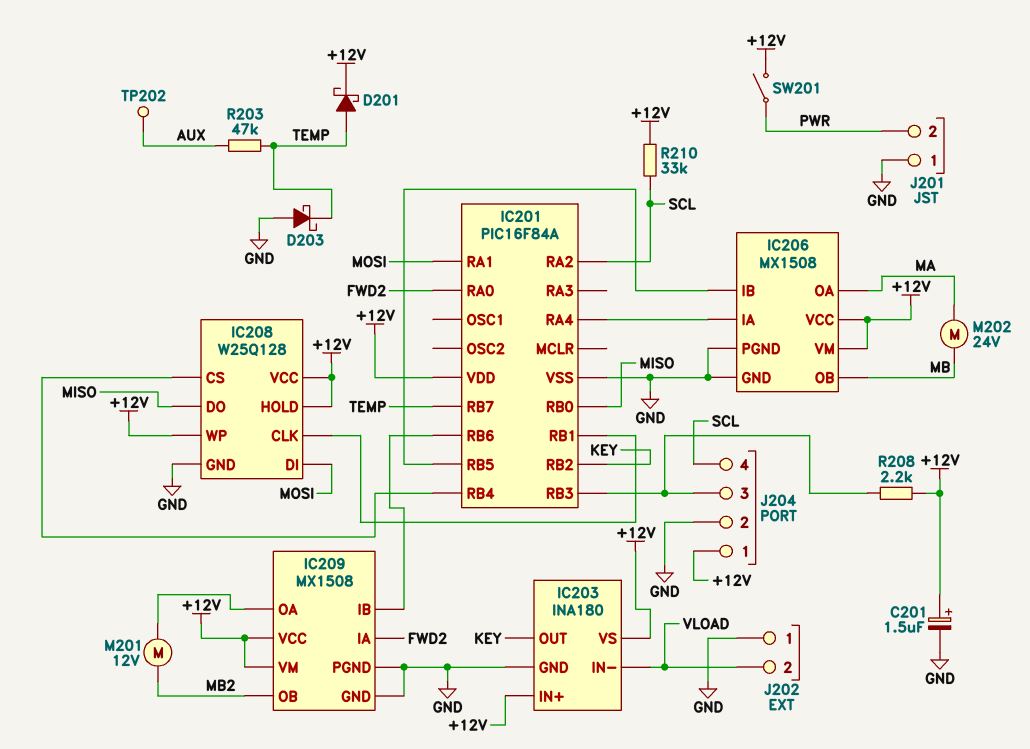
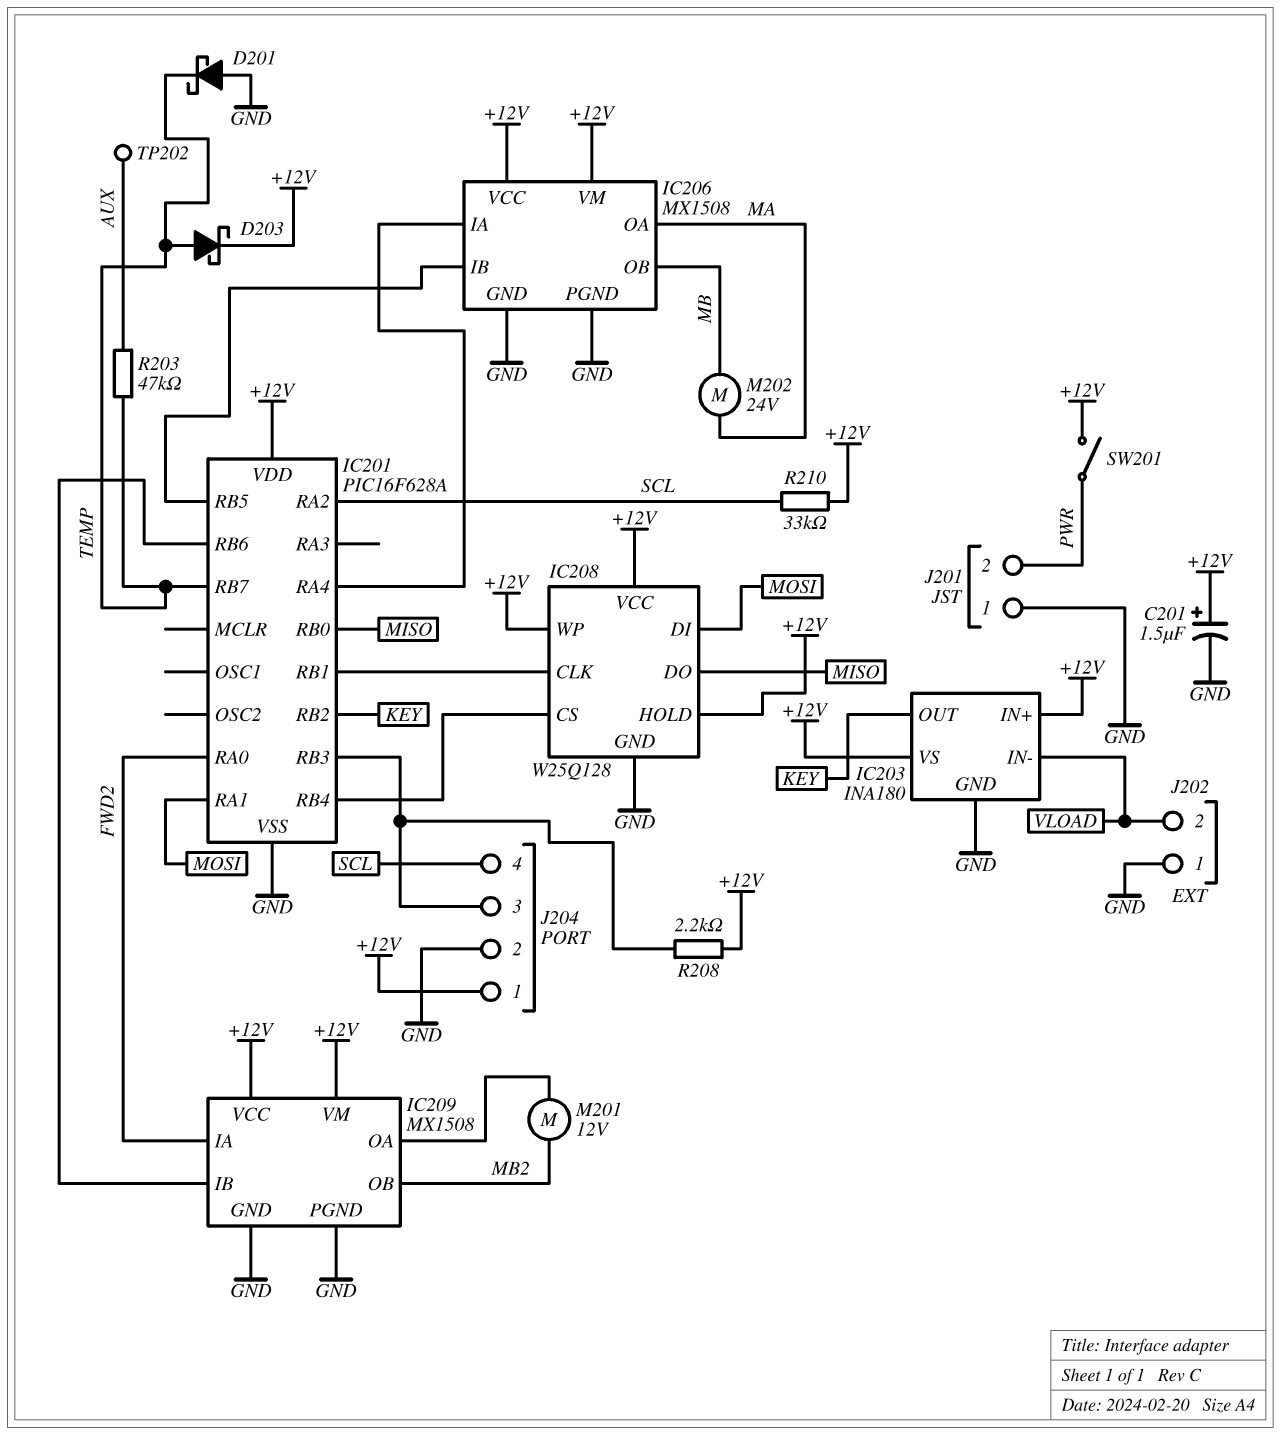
D201: schottky (A TEMP, K +12V) -> schottky (A GND, K TEMP)
D203: schottky (A GND, K TEMP) -> schottky (A TEMP, K +12V)
IC201: PIC16F84A -> PIC16F628A

